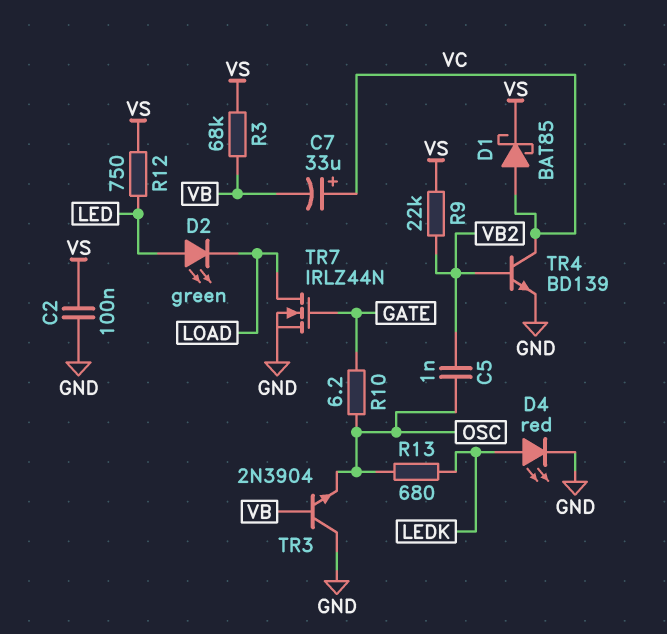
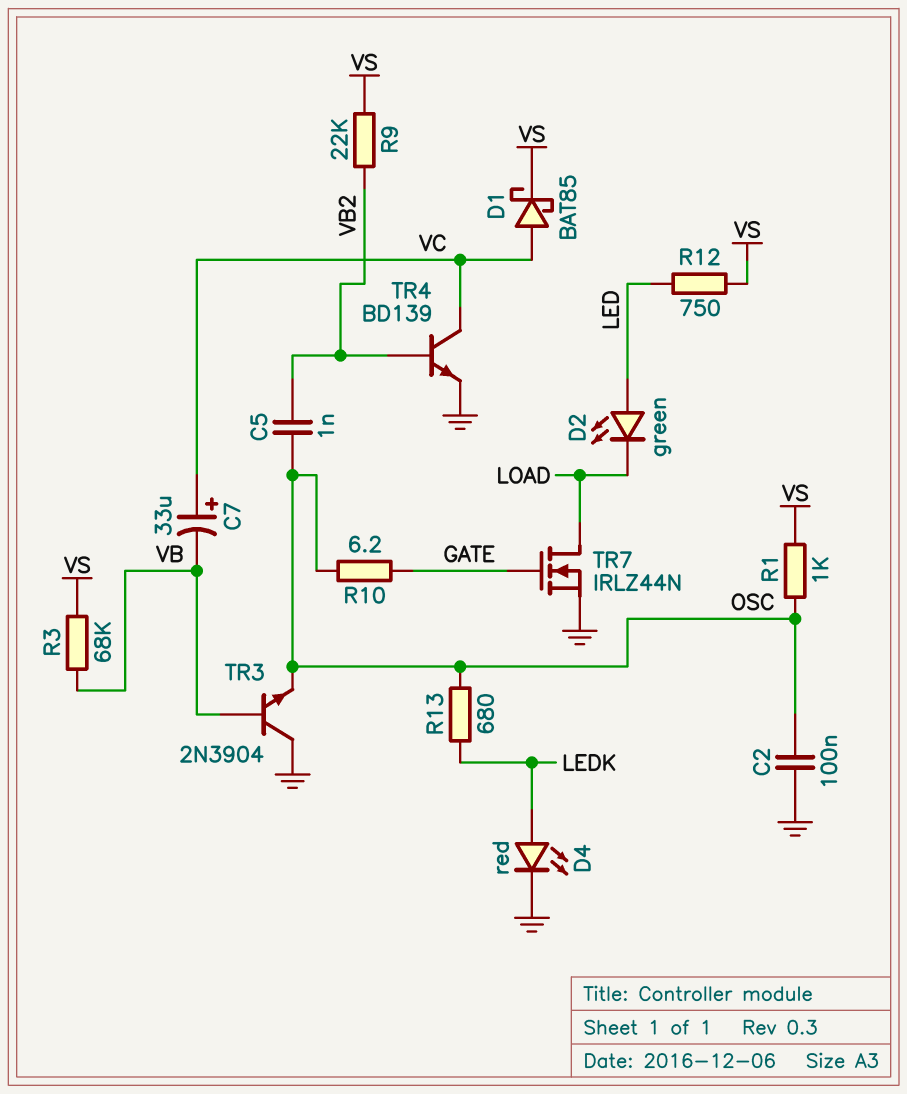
C2: 100nF (GND, VS) -> 100nF (GND, OSC)
R1: none -> 1k (OSC, VS)

